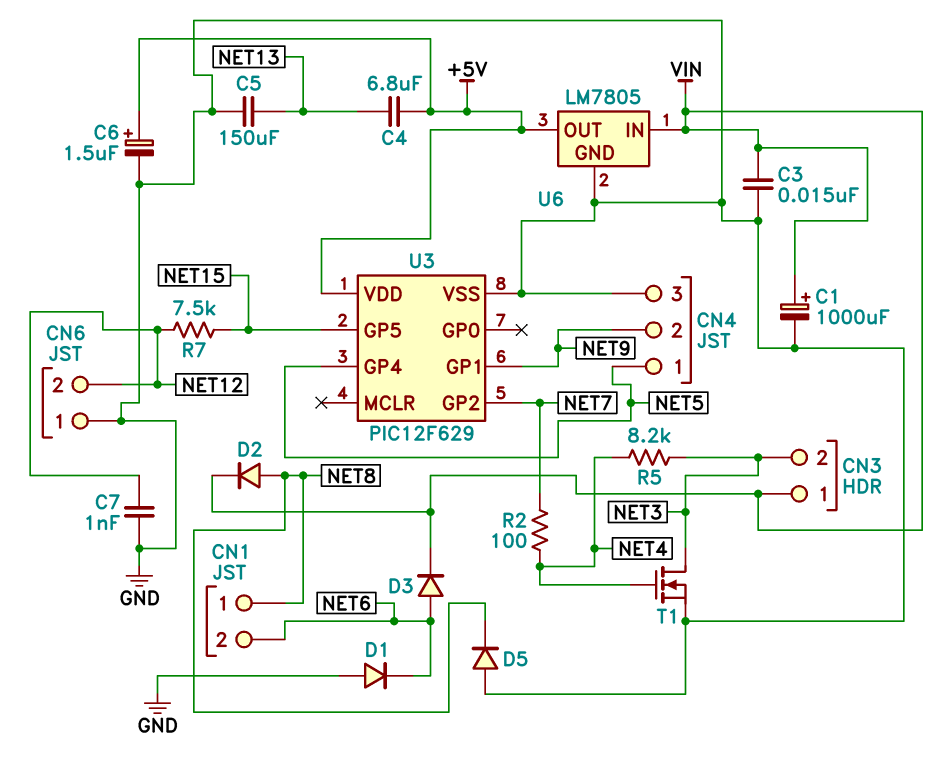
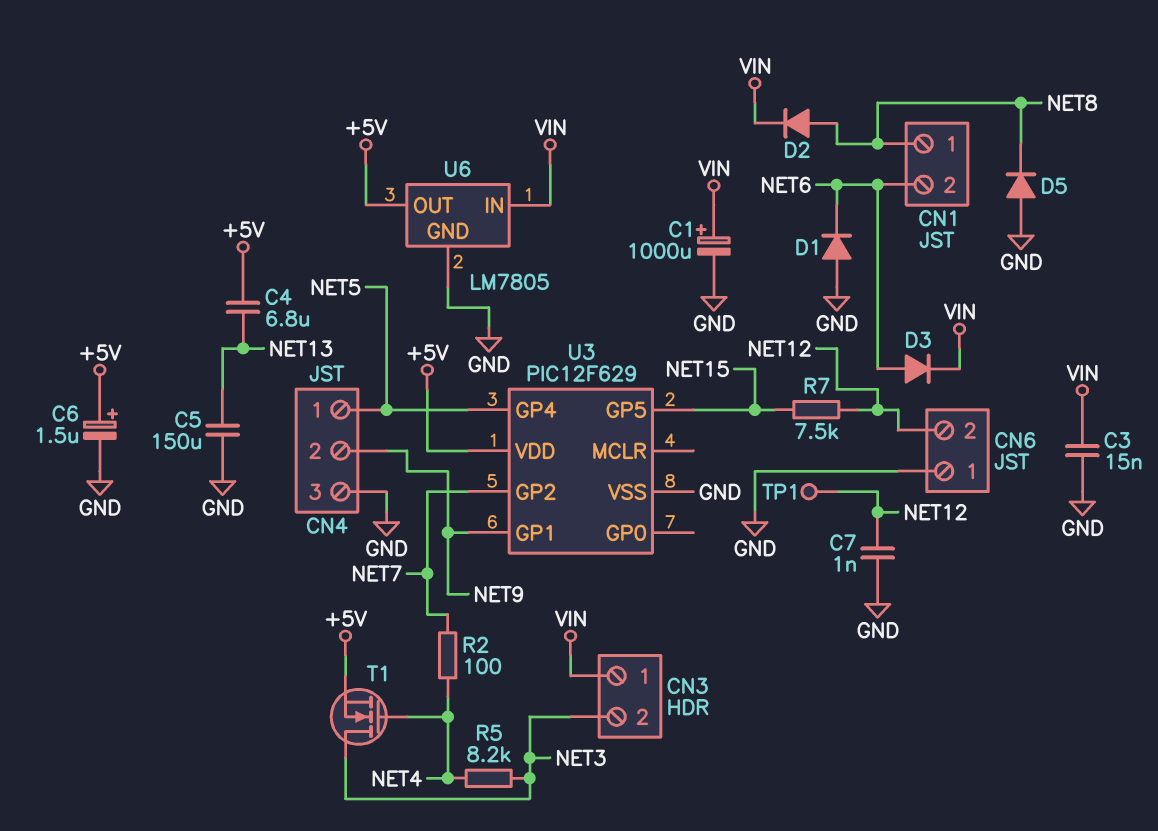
T1: NMOS (G NET4, D NET3, S GND) -> NMOS (G NET4, D NET3, S +5V)
TP1: none -> test point (NET12)

